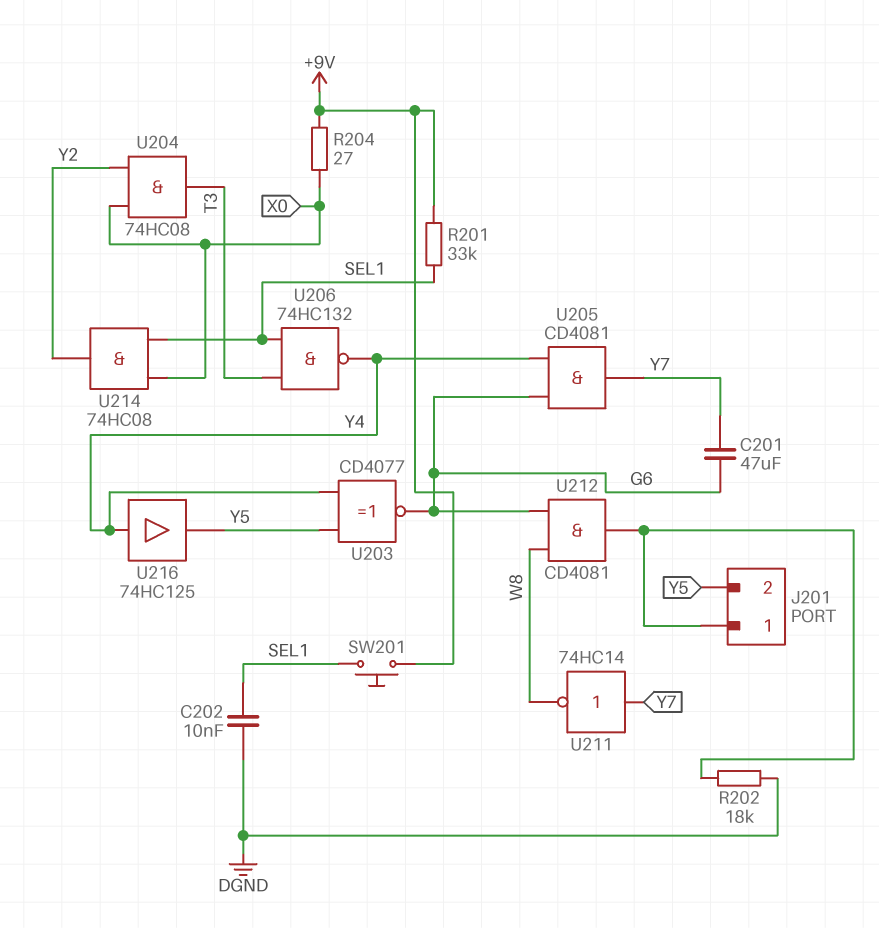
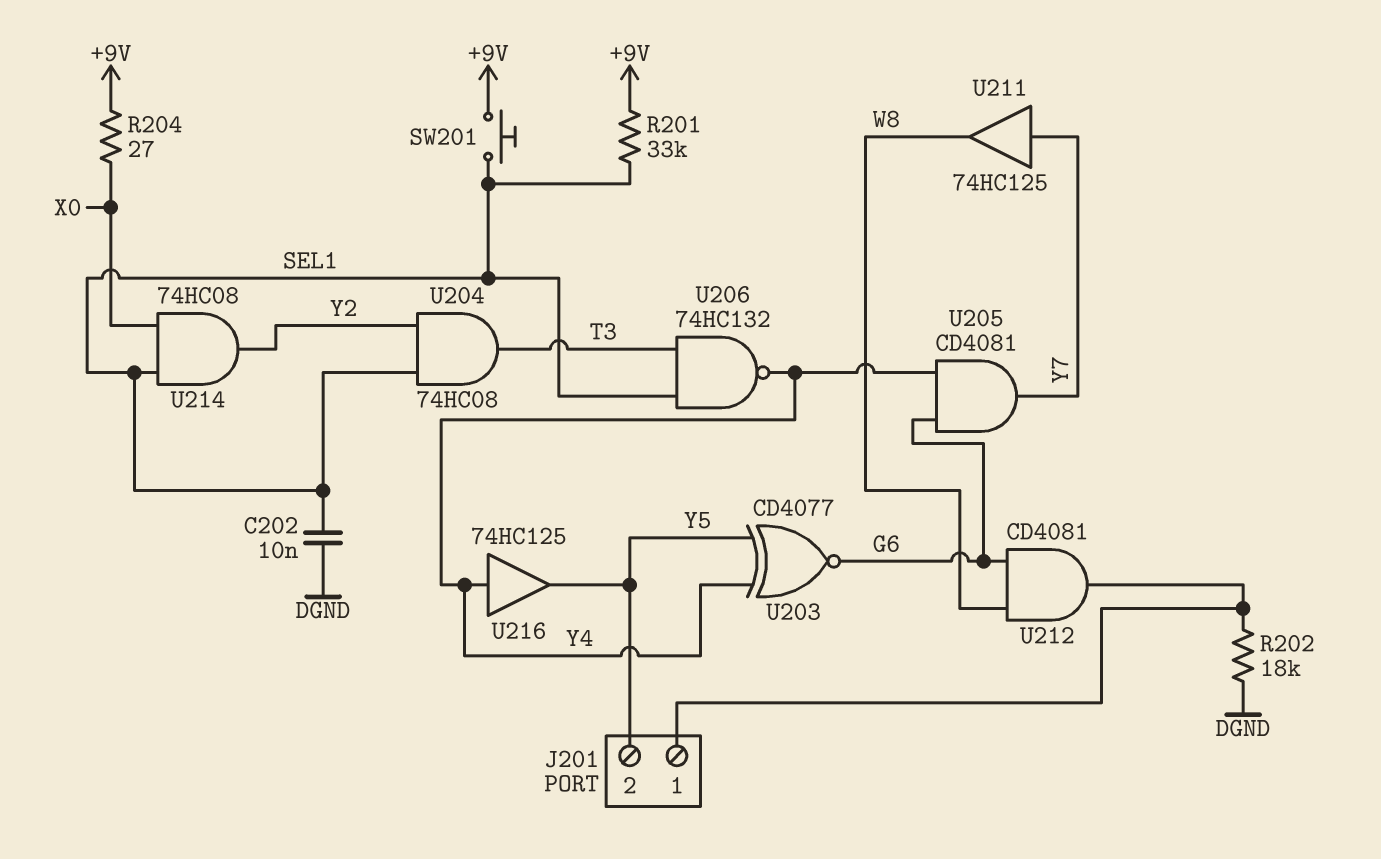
C201: 47uF (G6, Y7) -> none
U204: AND 74HC08 (in X0, in Y2, out T3) -> AND 74HC08 (in SEL1, in Y2, out T3)
U211: NOT 74HC14 (in Y7, out W8) -> buffer 74HC125 (in Y7, out W8)

